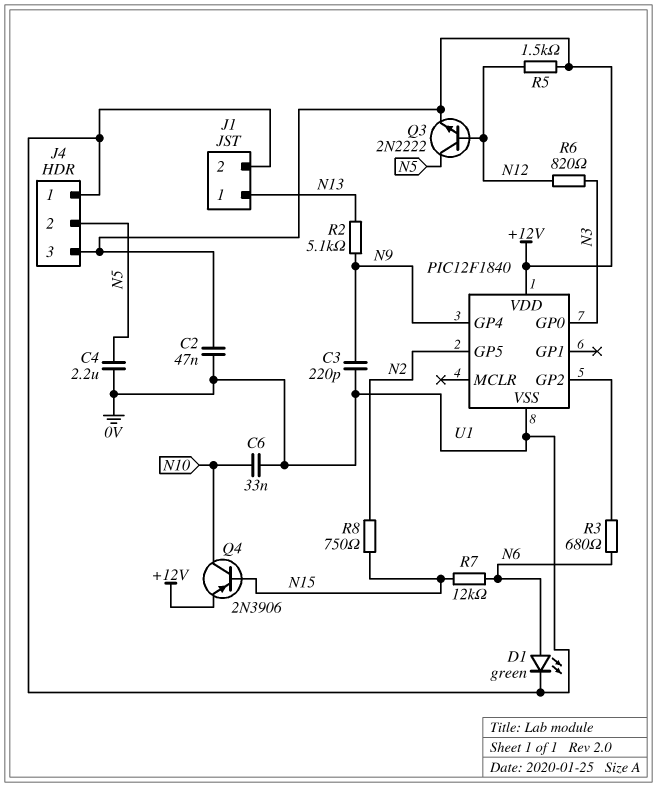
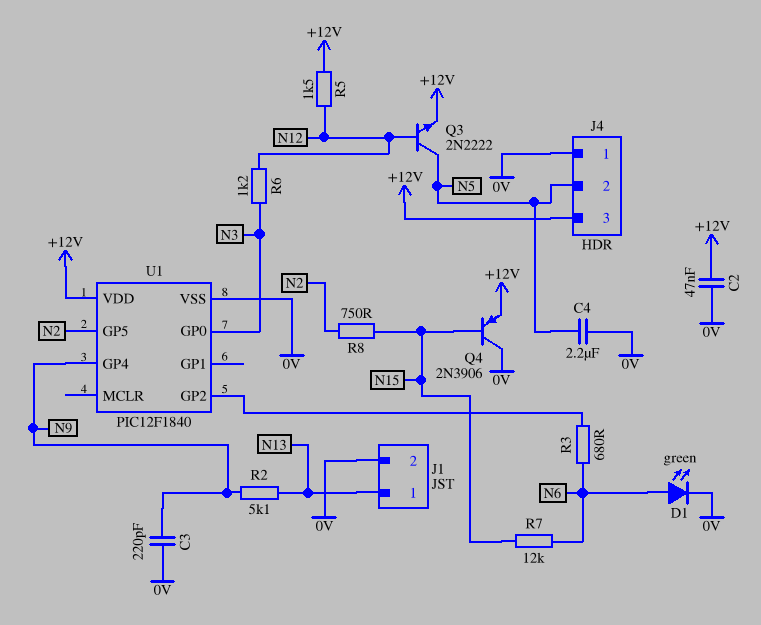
C6: 33nF (0V, N10) -> none
Q4: PNP 2N3906 (B N15, C N10, E +12V) -> PNP 2N3906 (B N15, C 0V, E +12V)
R6: 820 (N3, N12) -> 1.2k (N3, N12)

